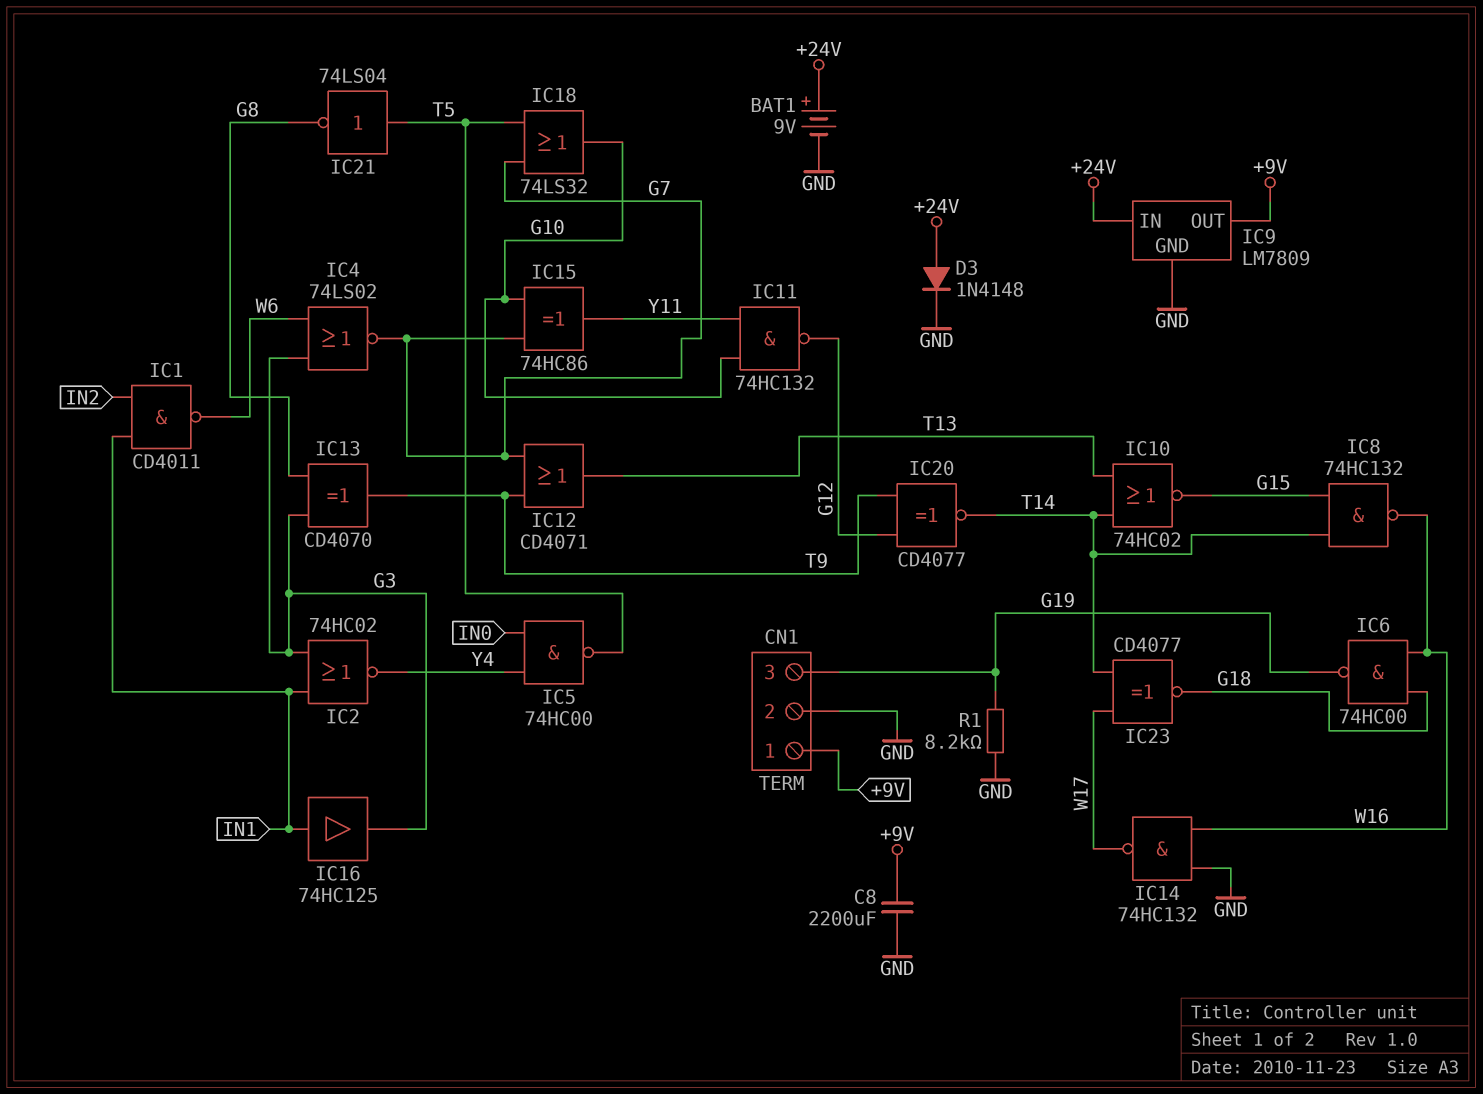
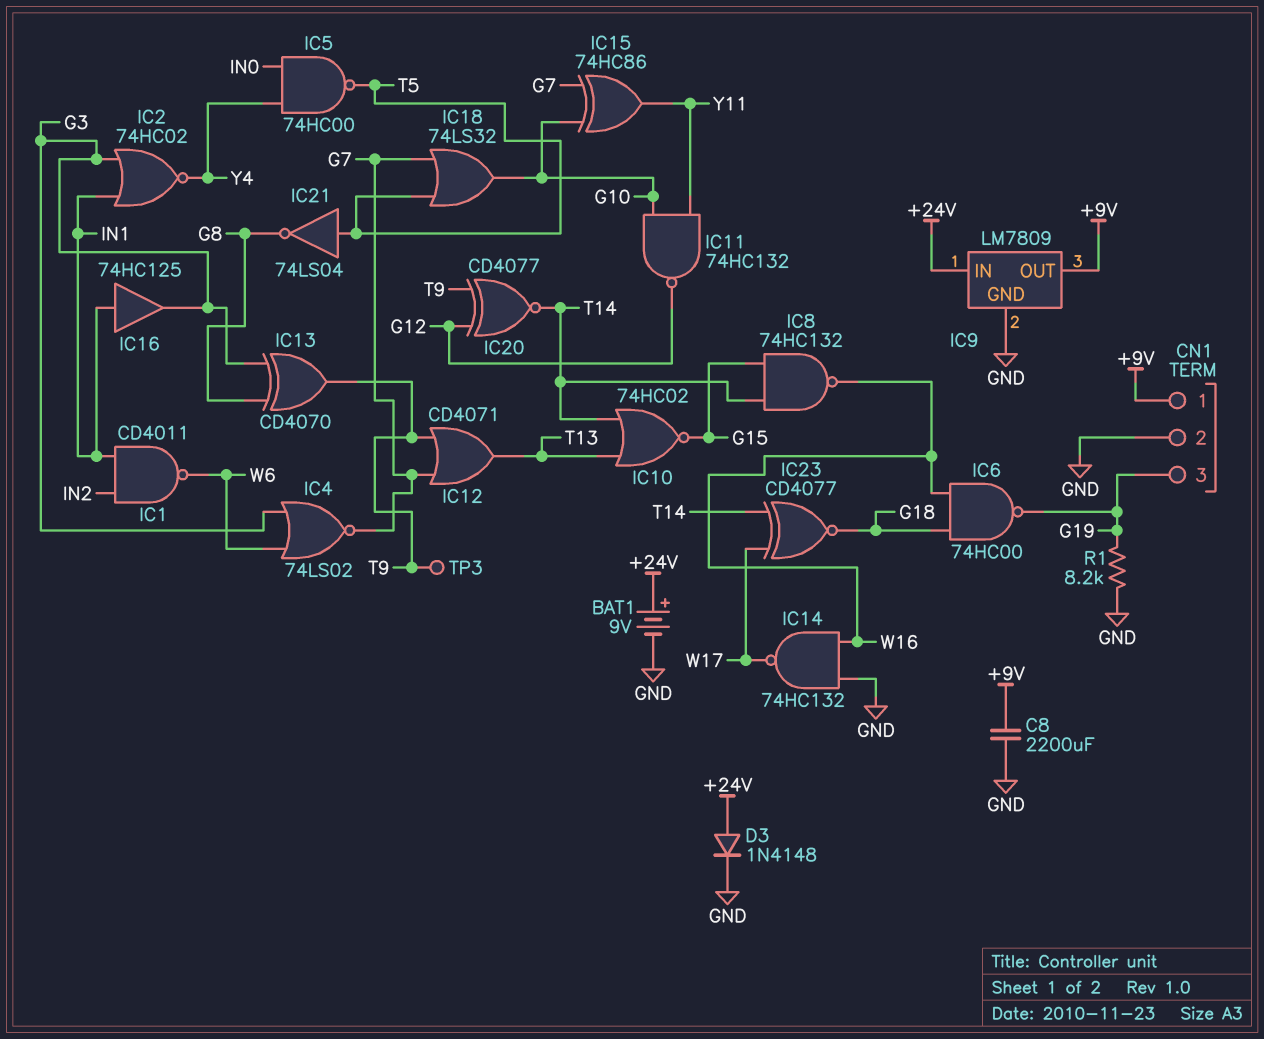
TP3: none -> test point (T9)

